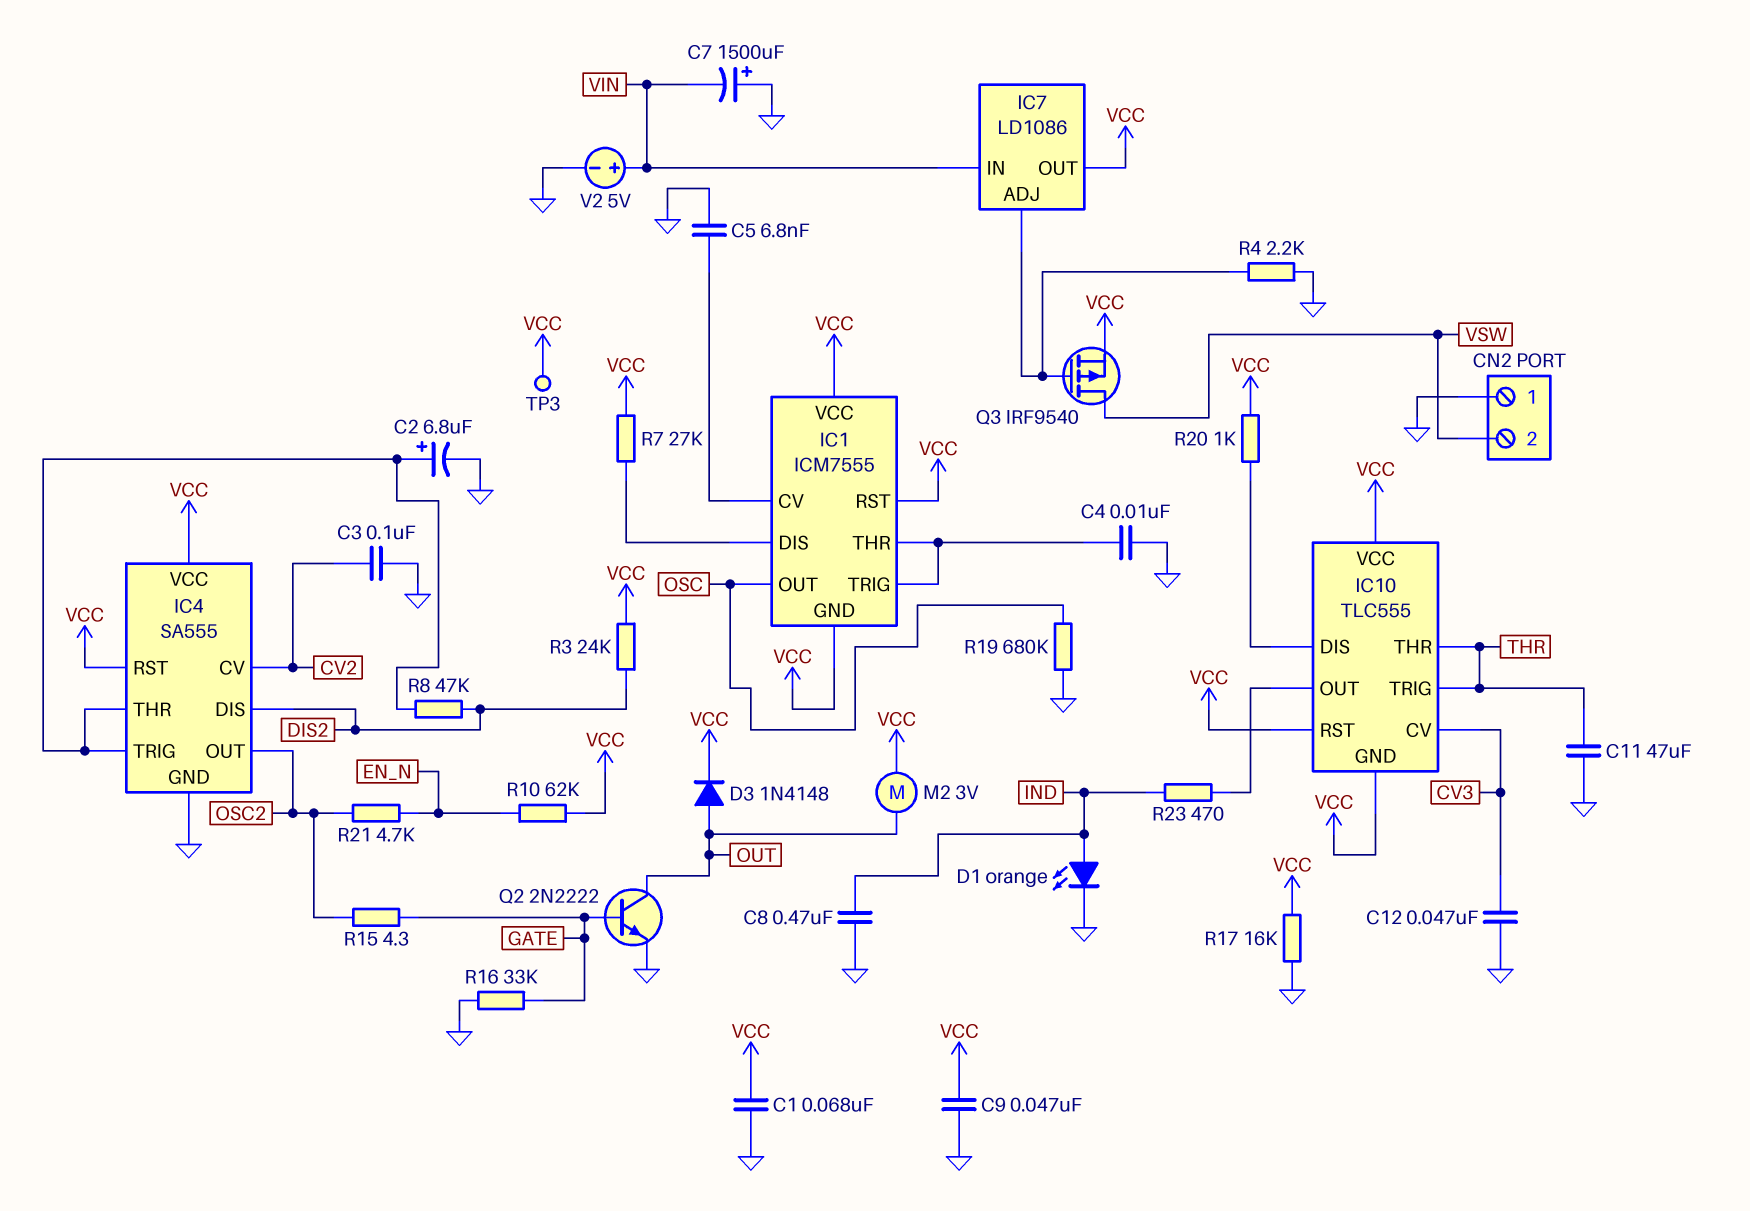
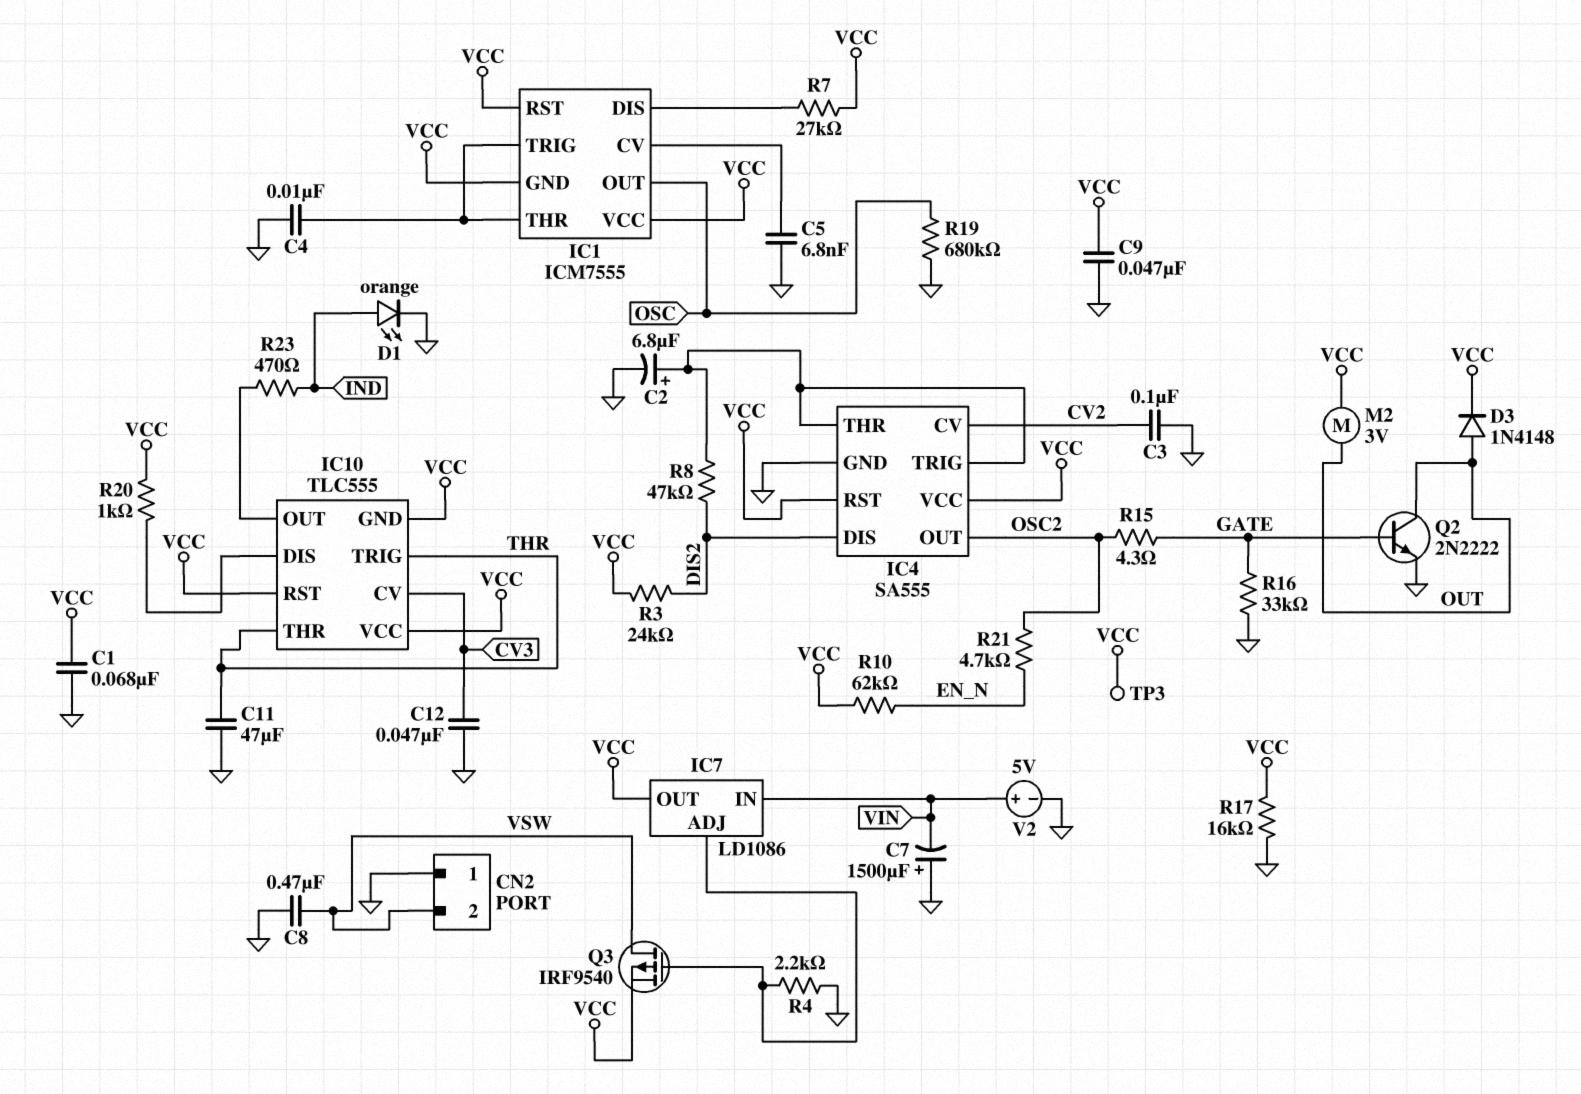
C8: 470nF (GND, IND) -> 470nF (GND, VSW)

